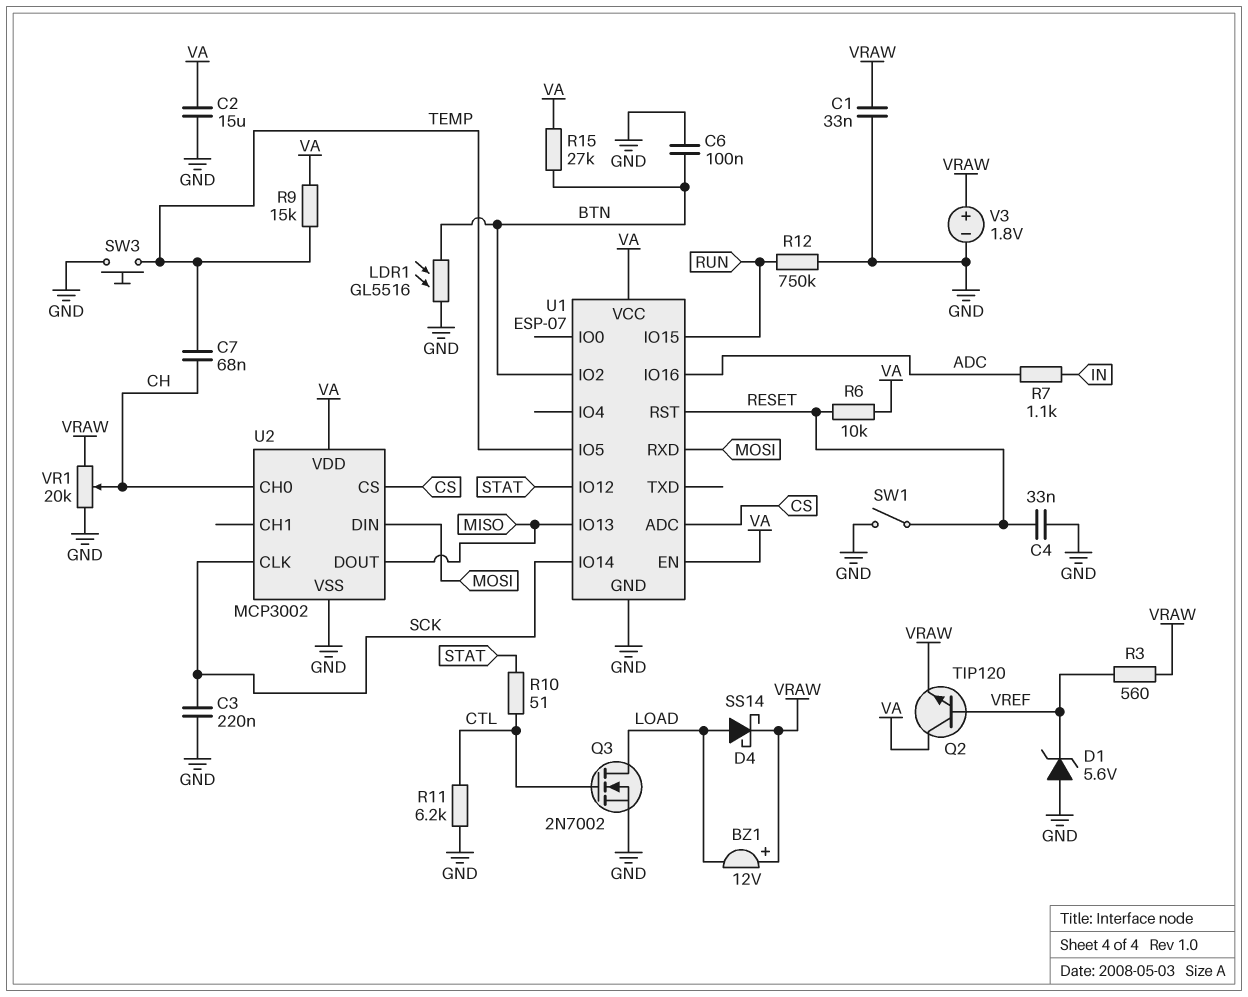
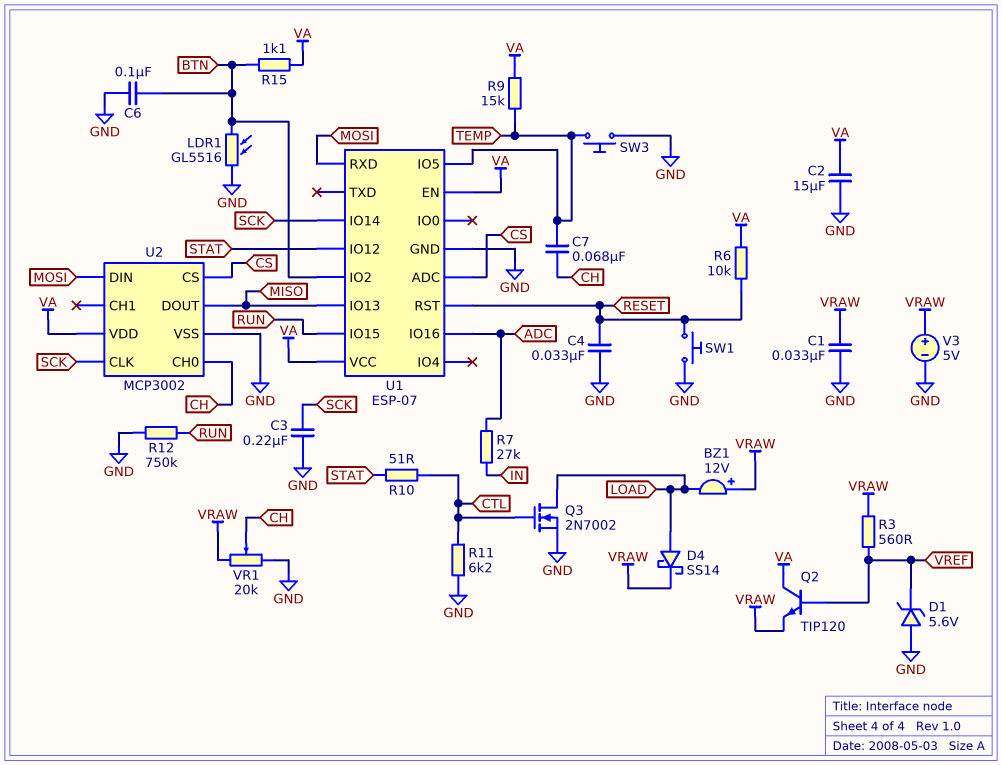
R7: 1.1k (ADC, IN) -> 27k (ADC, IN)
R15: 27k (BTN, VA) -> 1.1k (BTN, VA)
SW1: switch (GND, RESET) -> button (GND, RESET)
V3: 1.8V (plus VRAW, minus GND) -> 5V (plus VRAW, minus GND)

